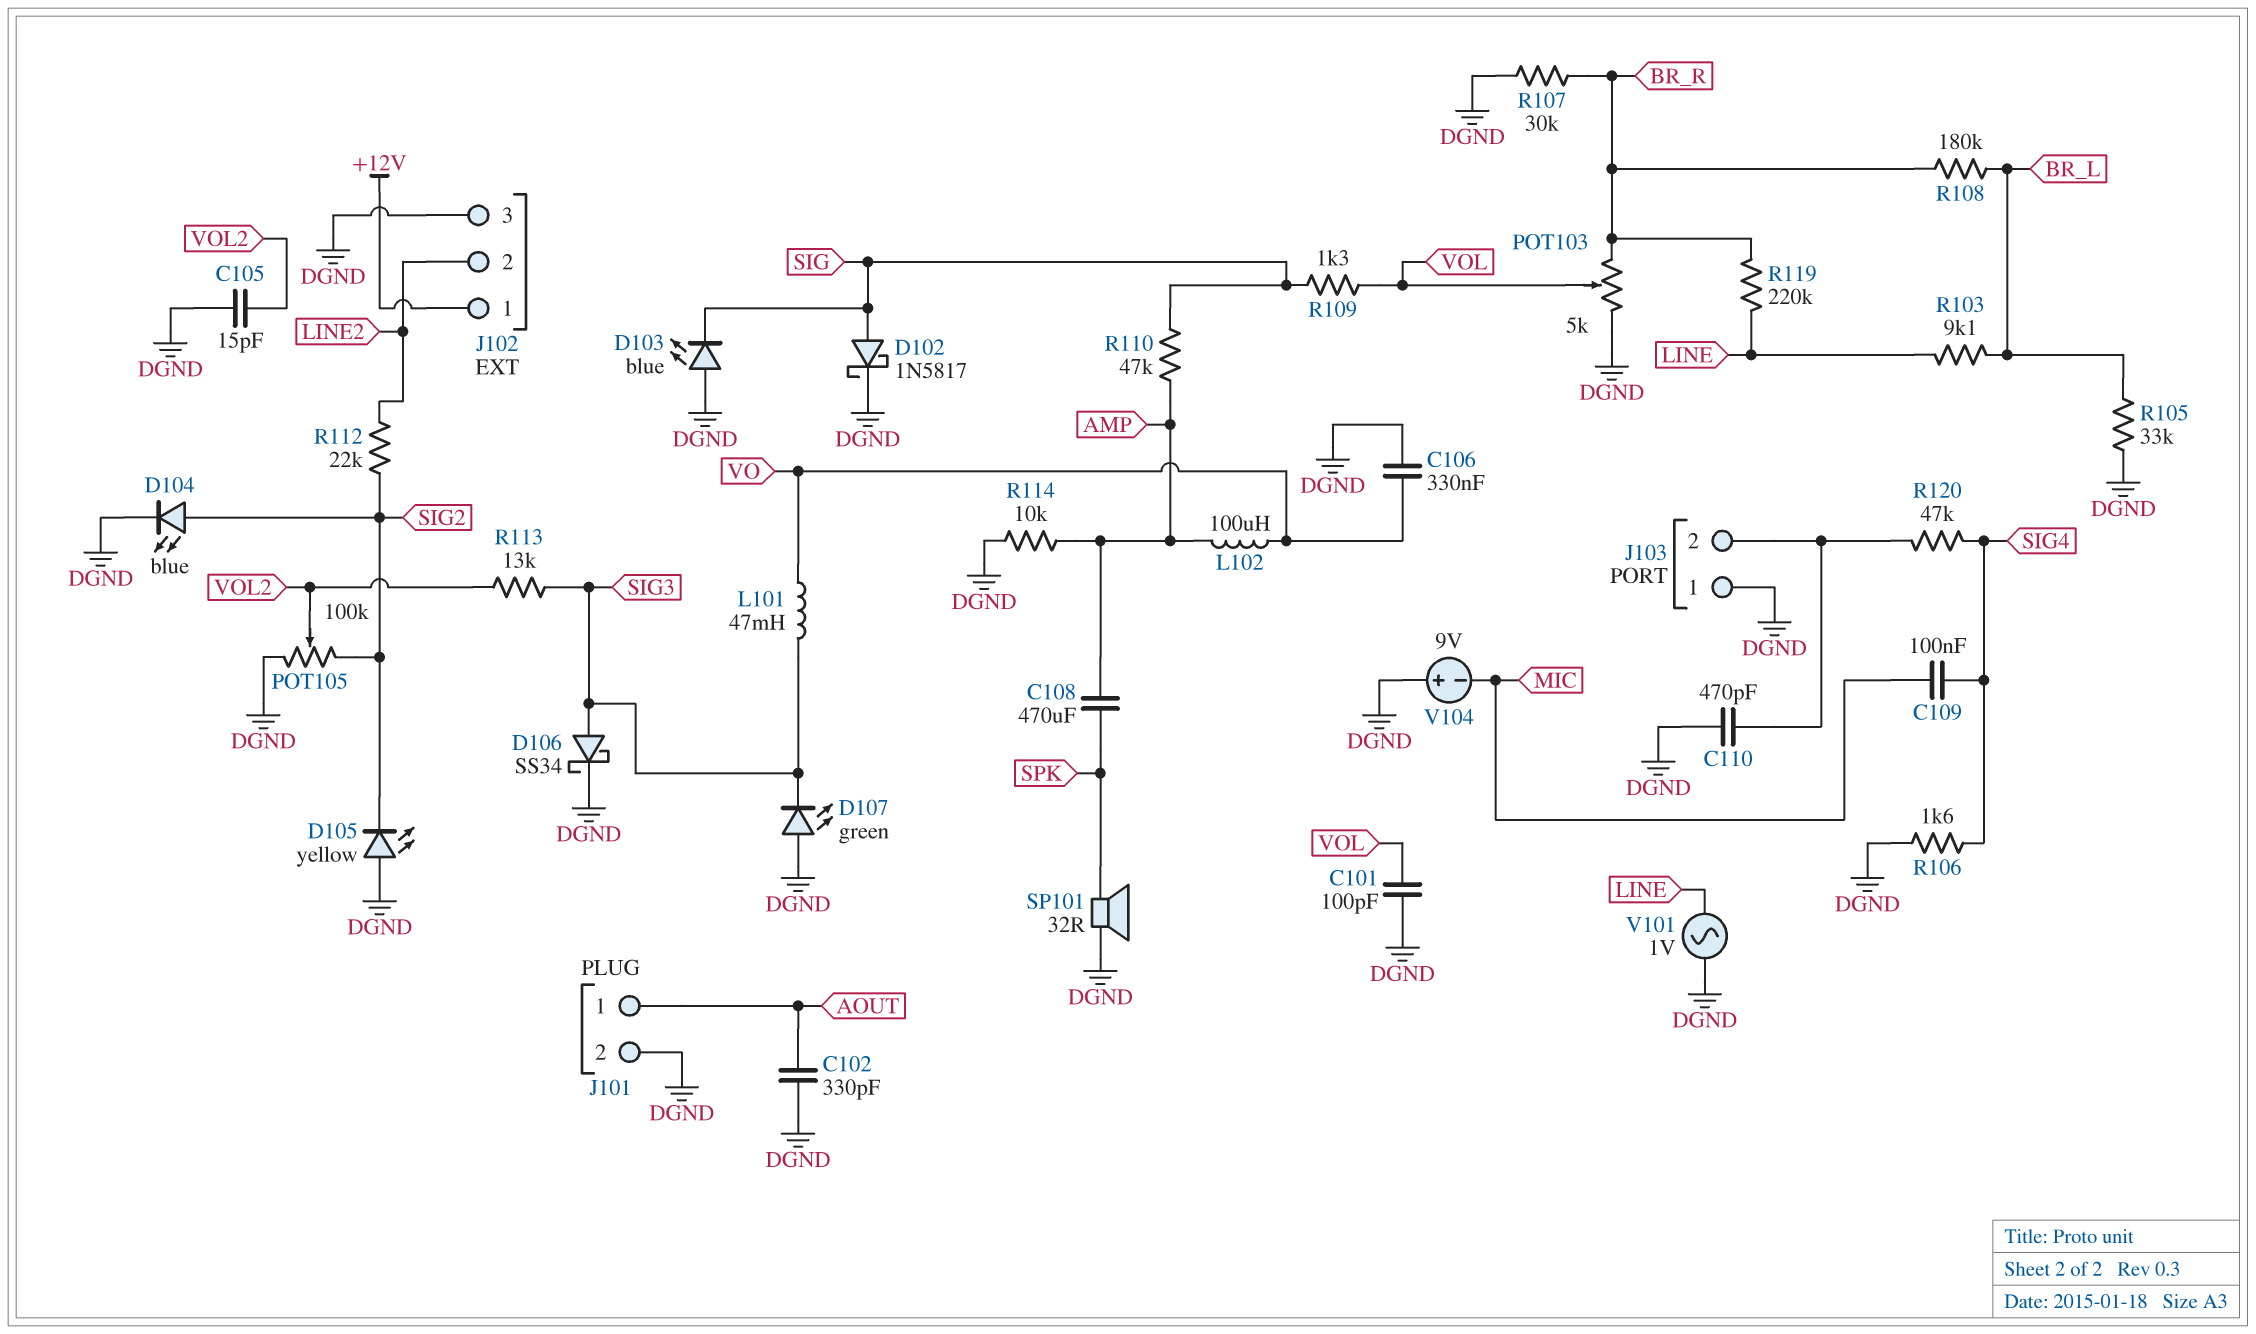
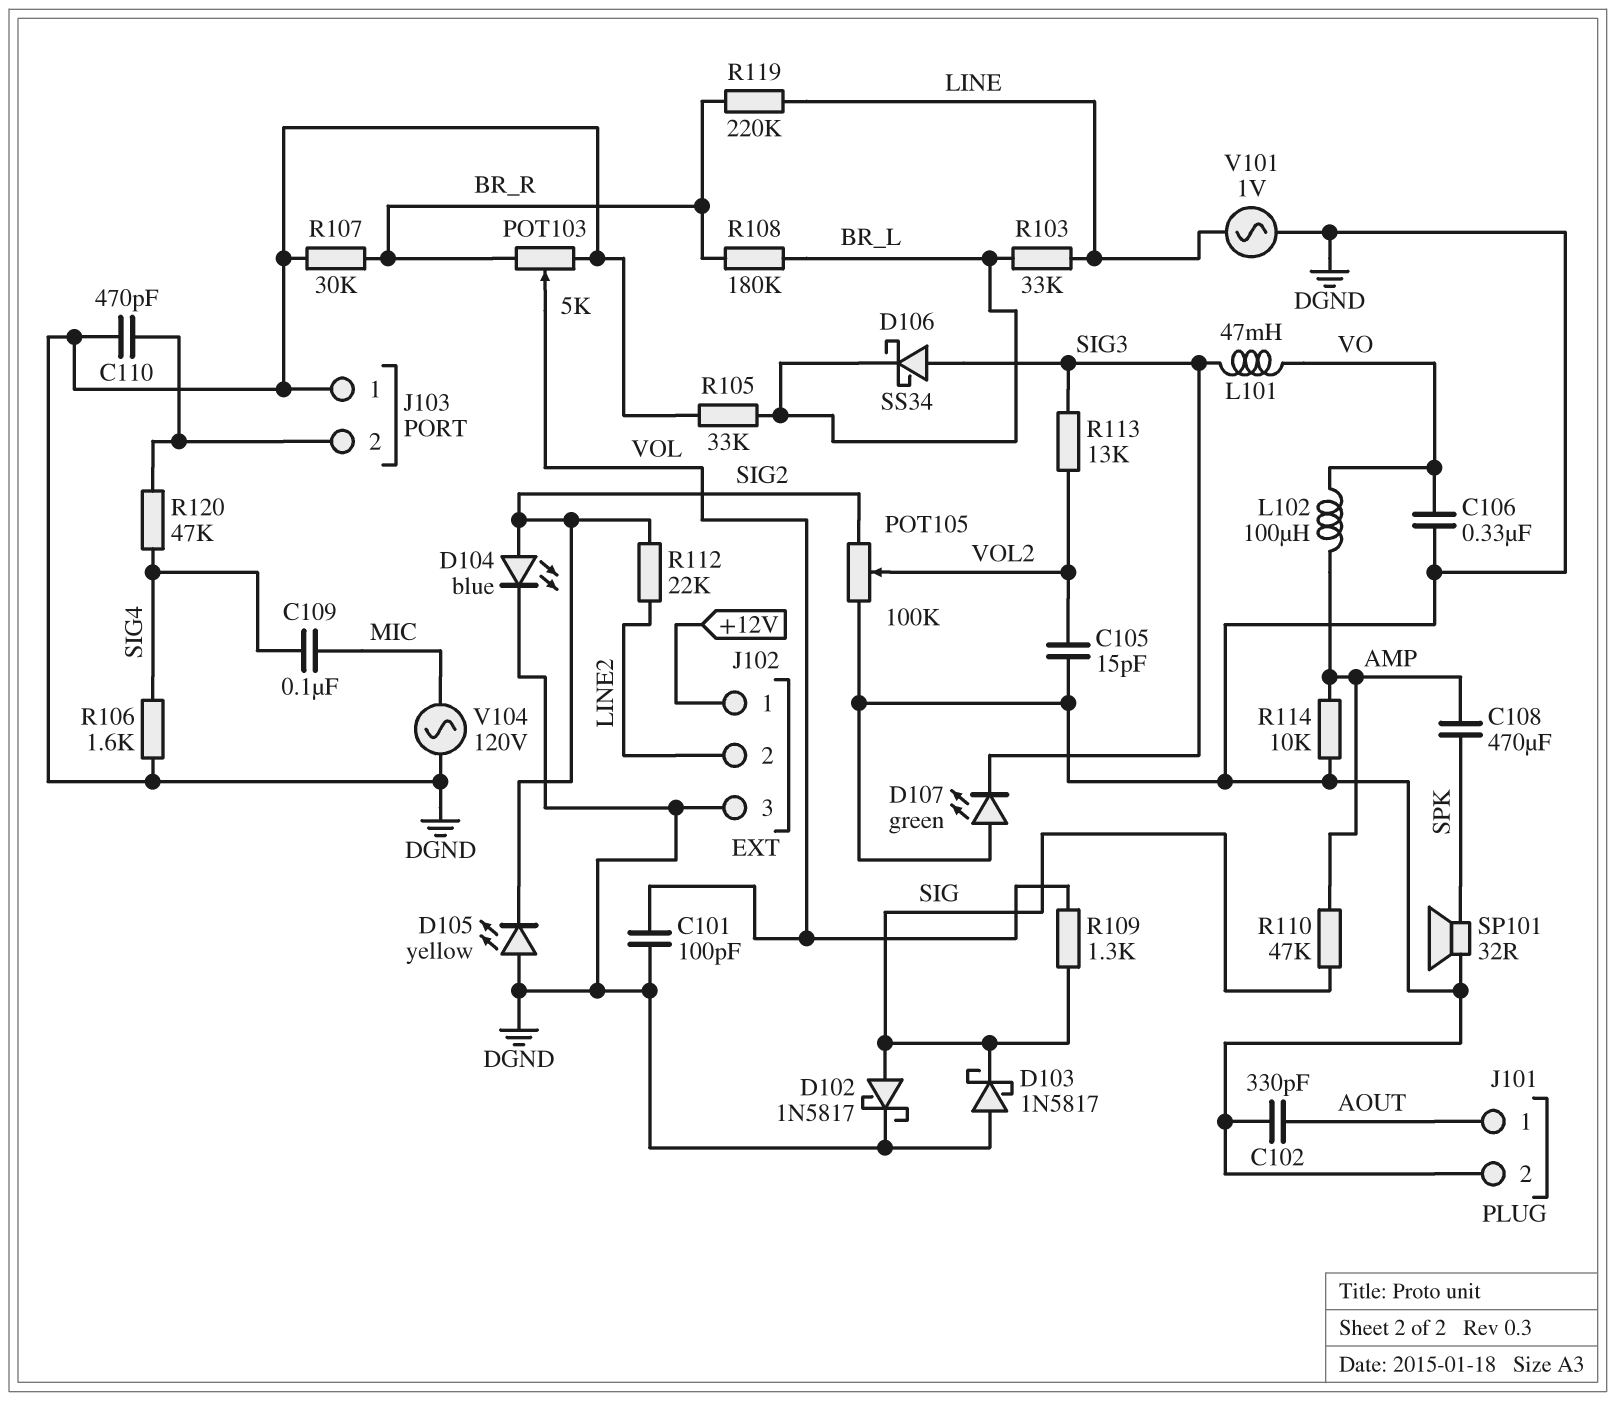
D103: LED blue (A DGND, K SIG) -> schottky 1N5817 (A DGND, K SIG)
D106: schottky SS34 (A SIG3, K DGND) -> schottky SS34 (A SIG3, K BR_L)
R103: 9.1k (BR_L, LINE) -> 33k (BR_L, LINE)
V104: 9V (plus DGND, minus MIC) -> AC 120V (DGND, MIC)

